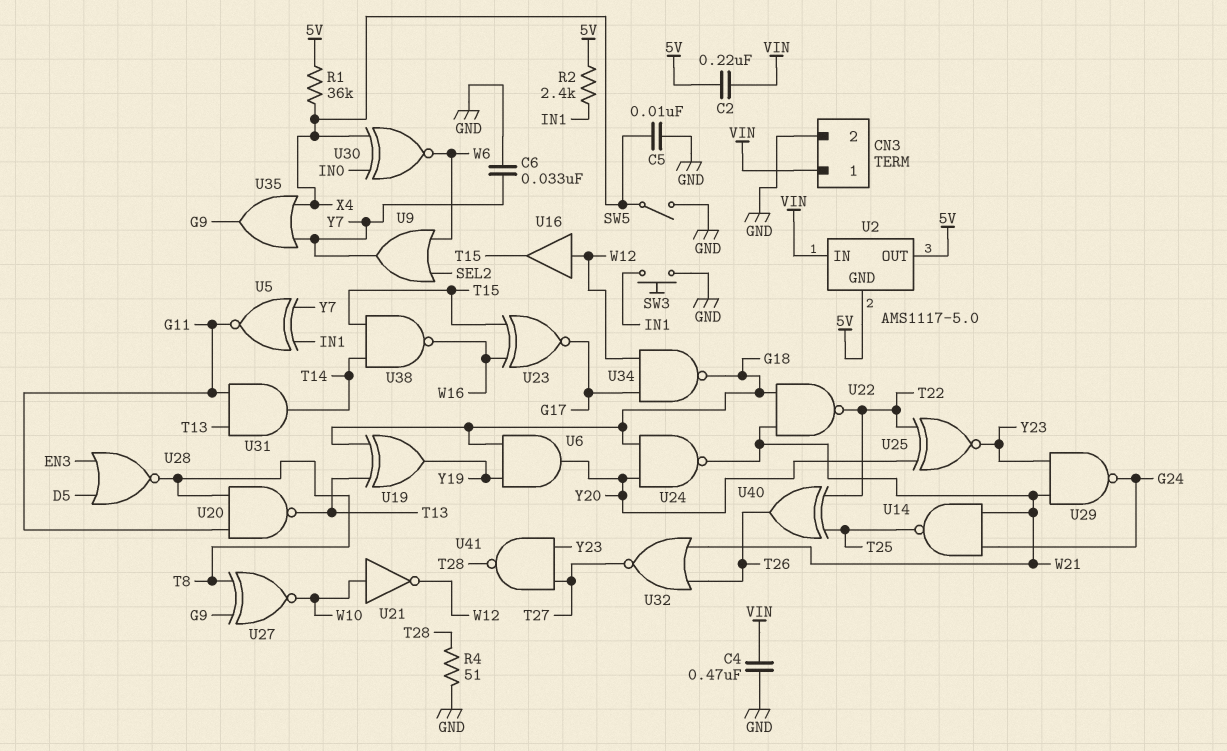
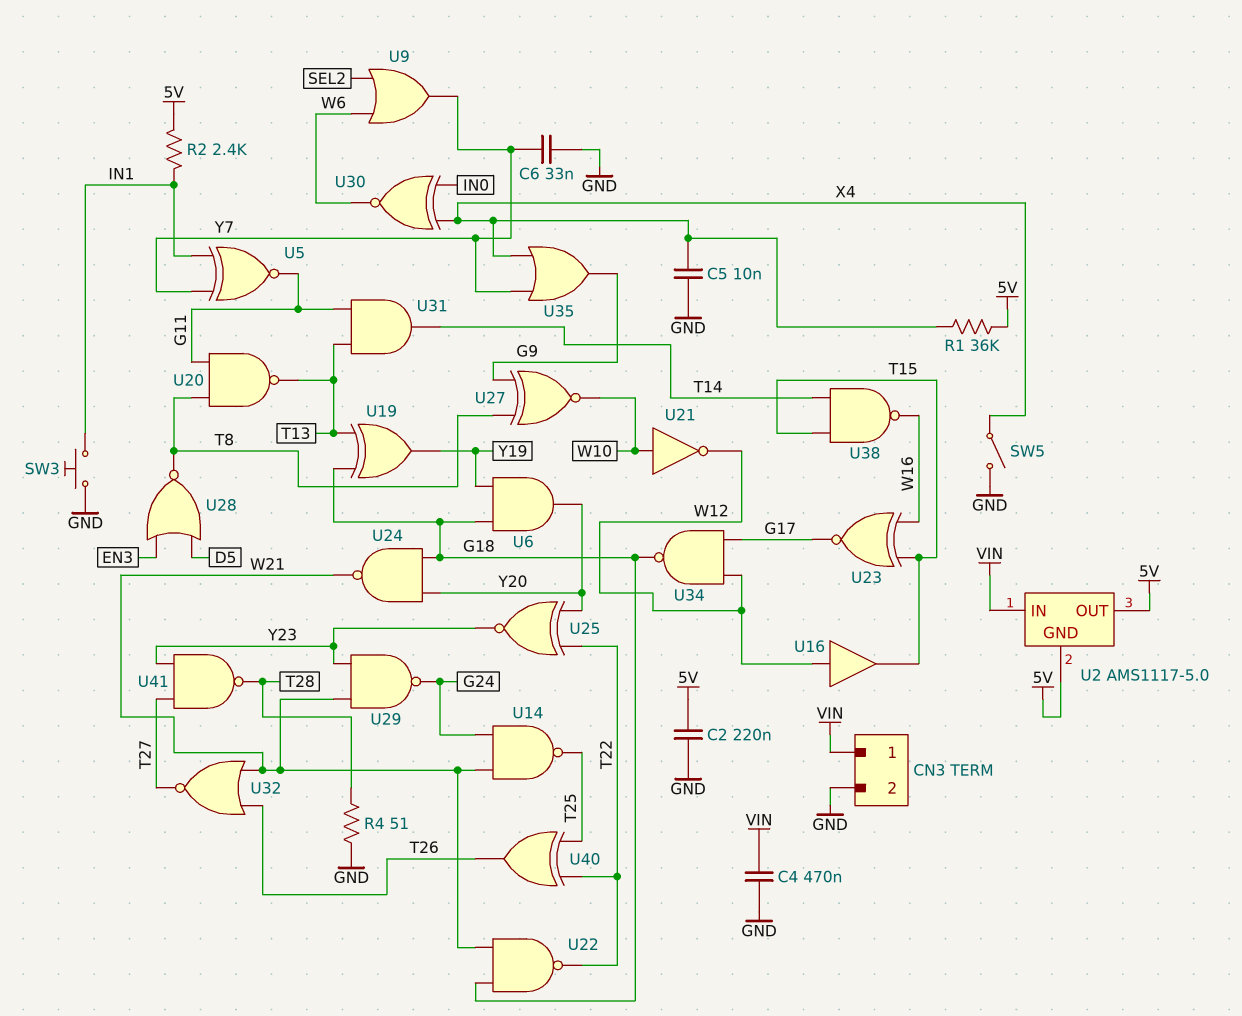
C2: 220nF (5V, VIN) -> 220nF (5V, GND)

